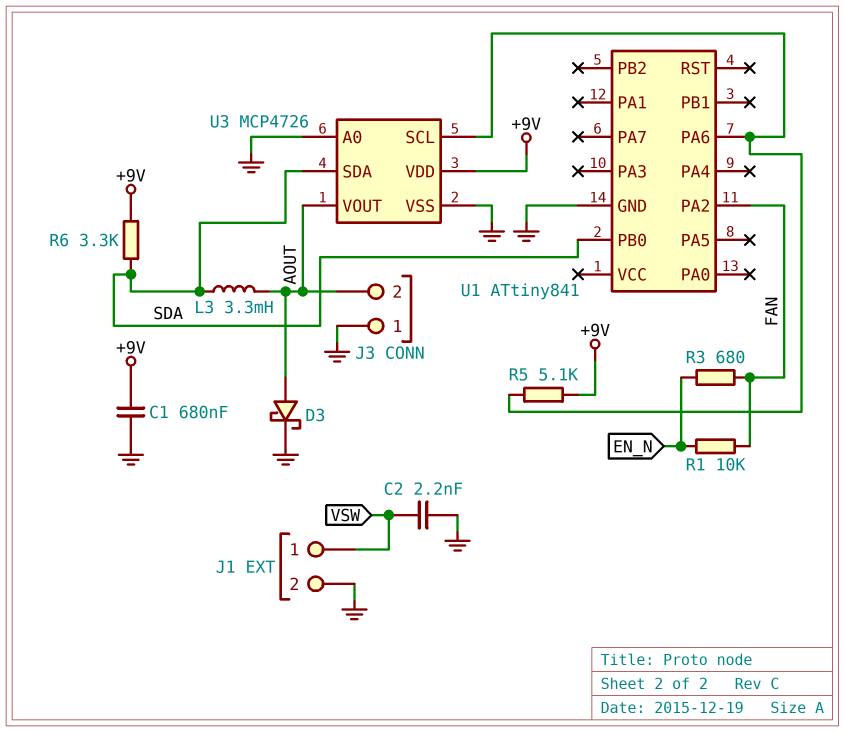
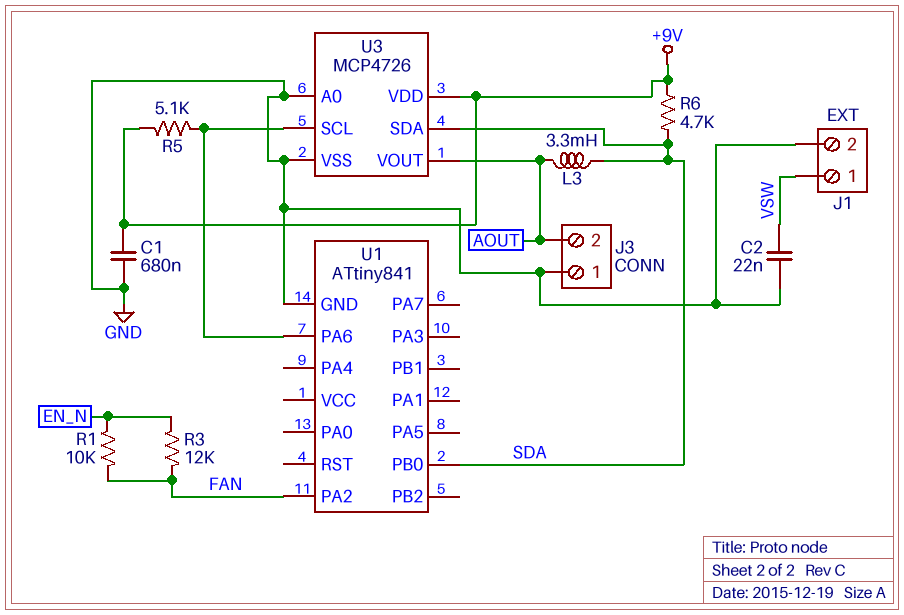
C2: 2.2nF (GND, VSW) -> 22nF (GND, VSW)
D3: schottky (A AOUT, K GND) -> none
R3: 680 (EN_N, FAN) -> 12k (EN_N, FAN)
R6: 3.3k (+9V, SDA) -> 4.7k (+9V, SDA)

